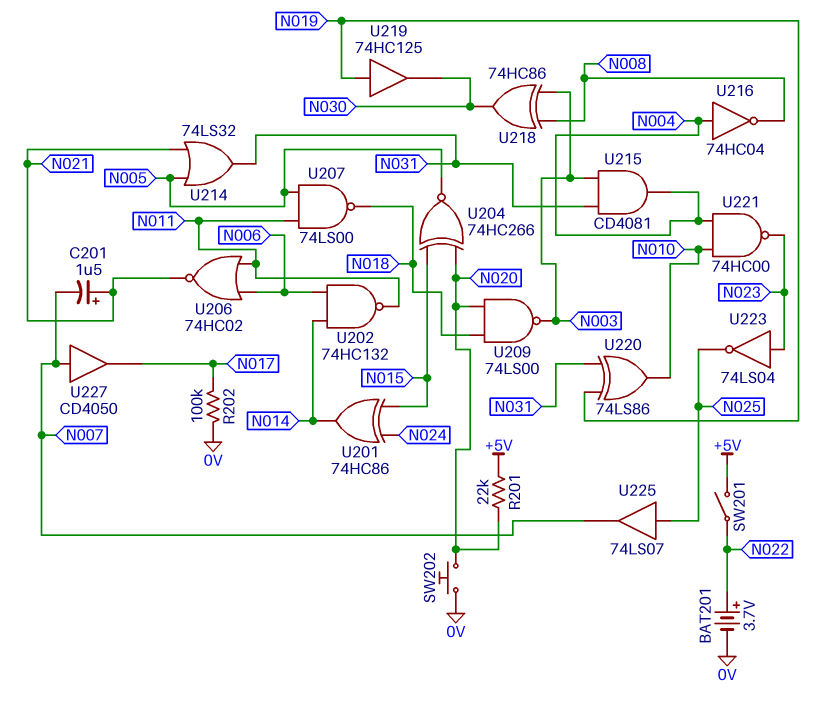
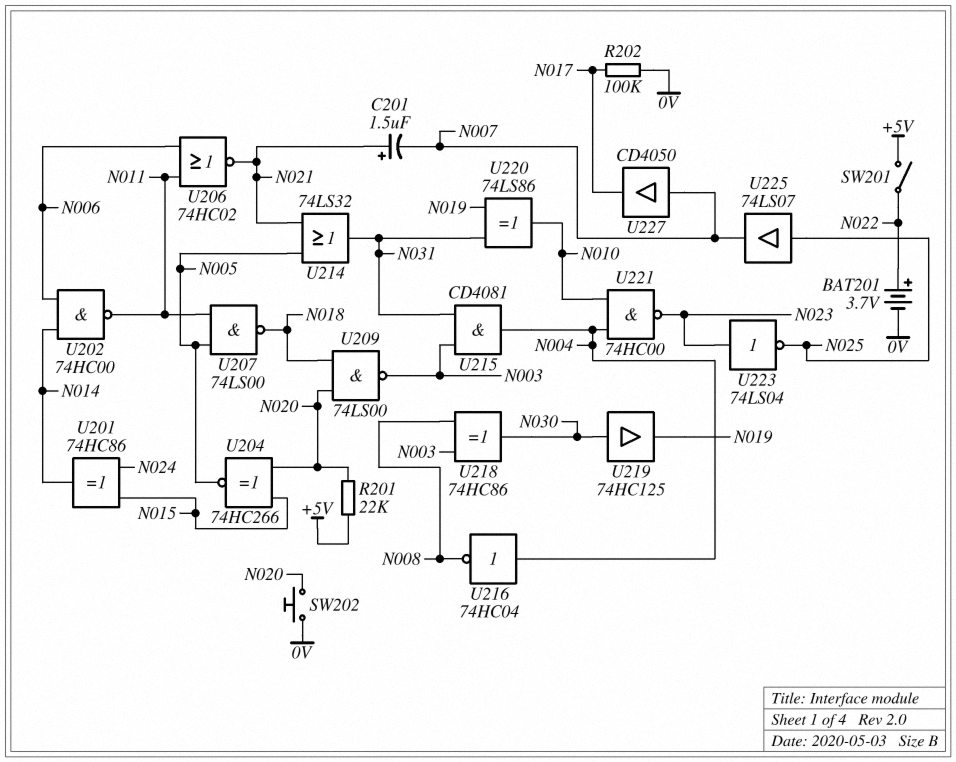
U202: NAND 74HC132 (in N006, in N014, out N011) -> NAND 74HC00 (in N006, in N014, out N011)
U219: buffer 74HC125 (in N019, out N030) -> buffer 74HC125 (in N030, out N019)

